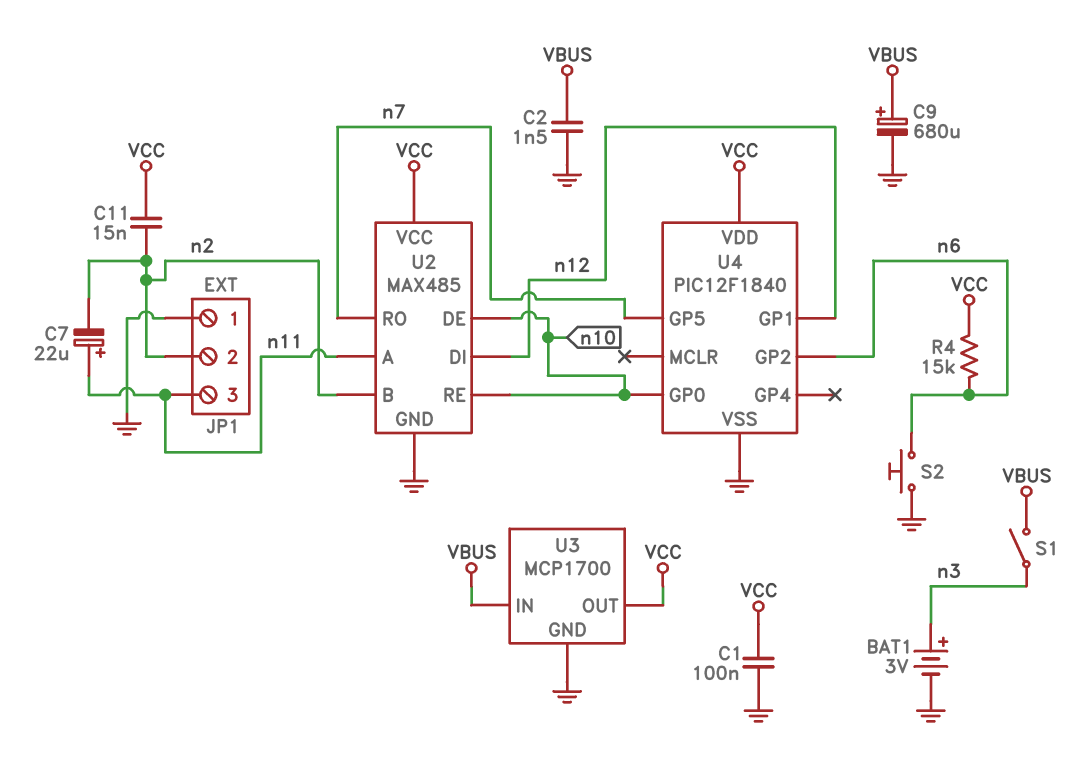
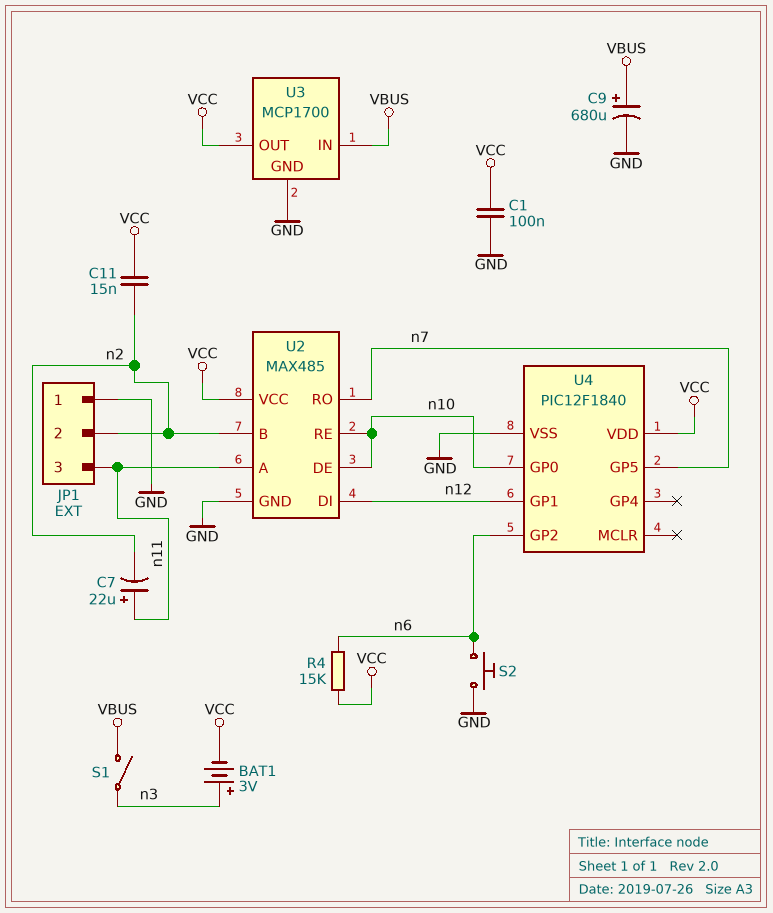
BAT1: 3V (plus n3, minus GND) -> 3V (plus n3, minus VCC)
C2: 1.5nF (GND, VBUS) -> none

